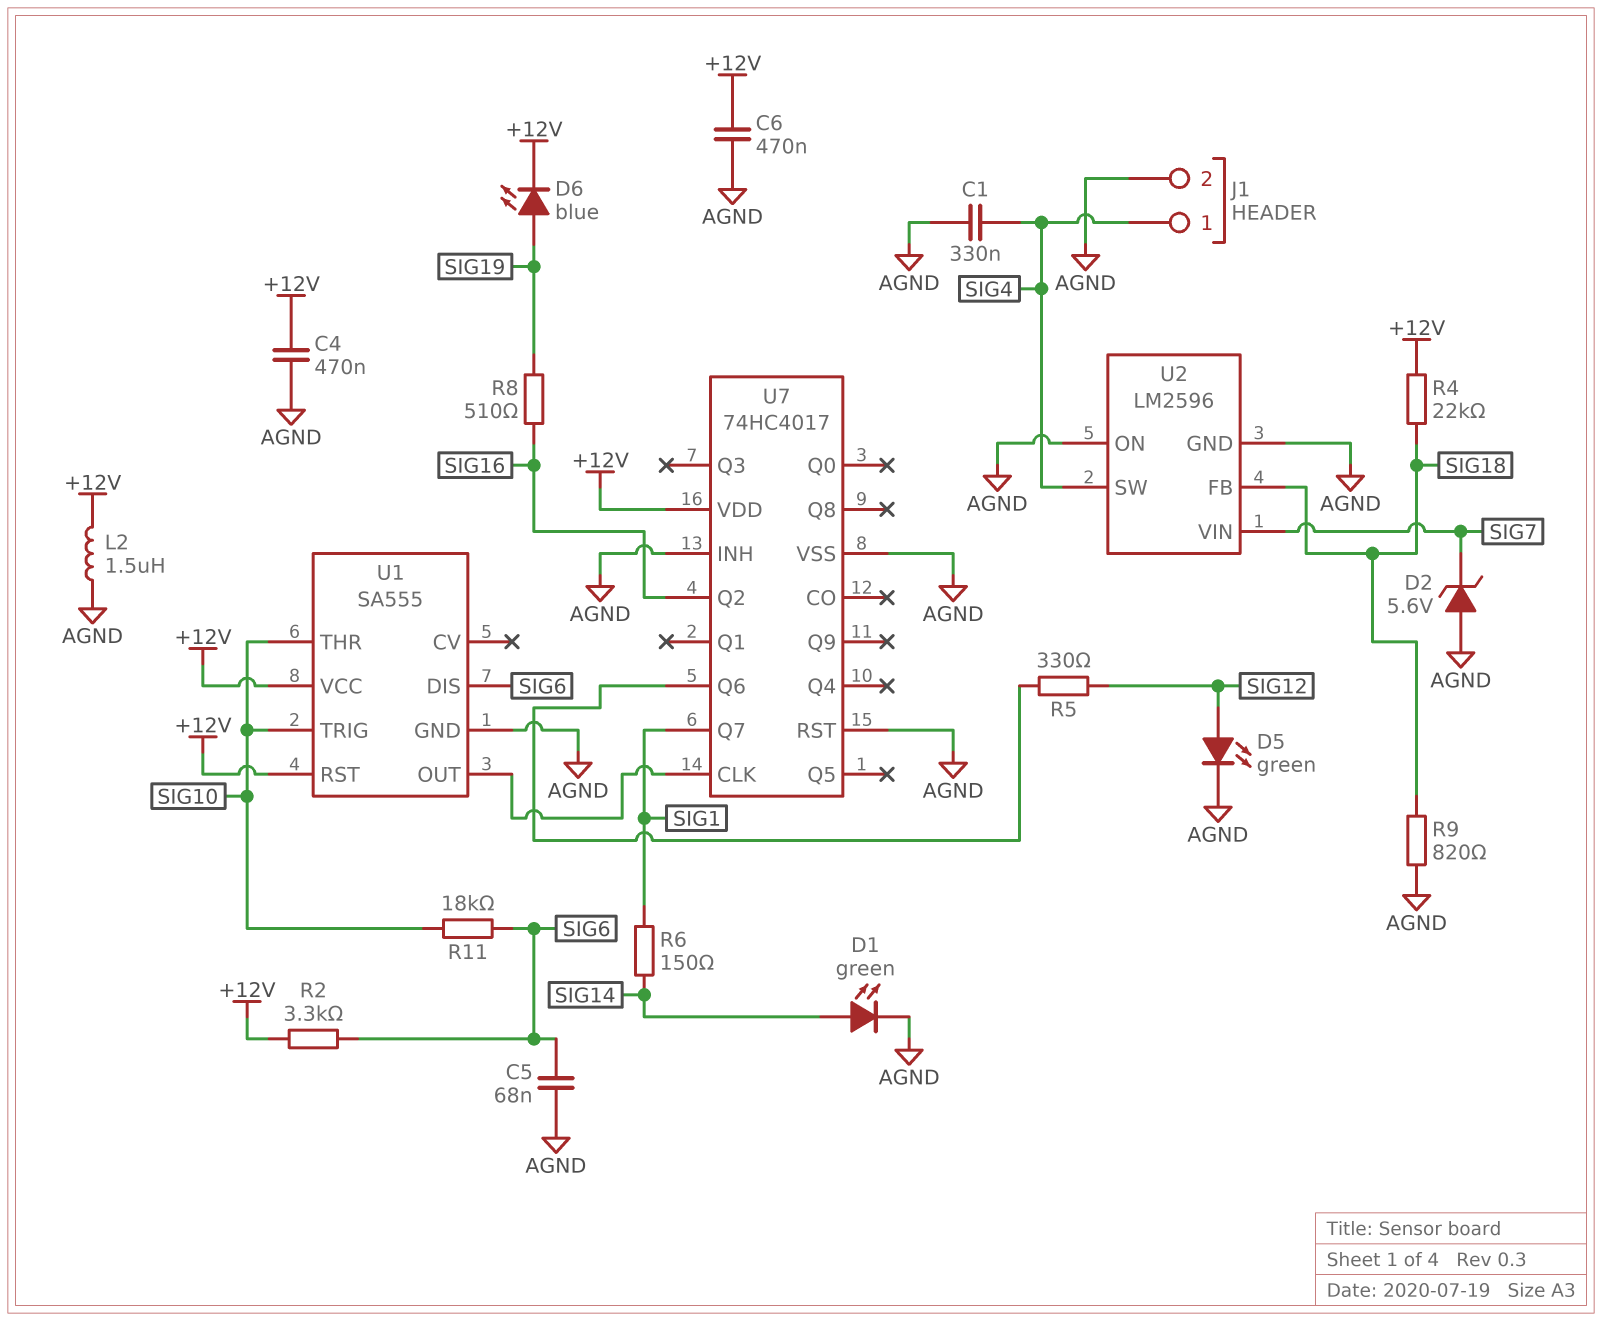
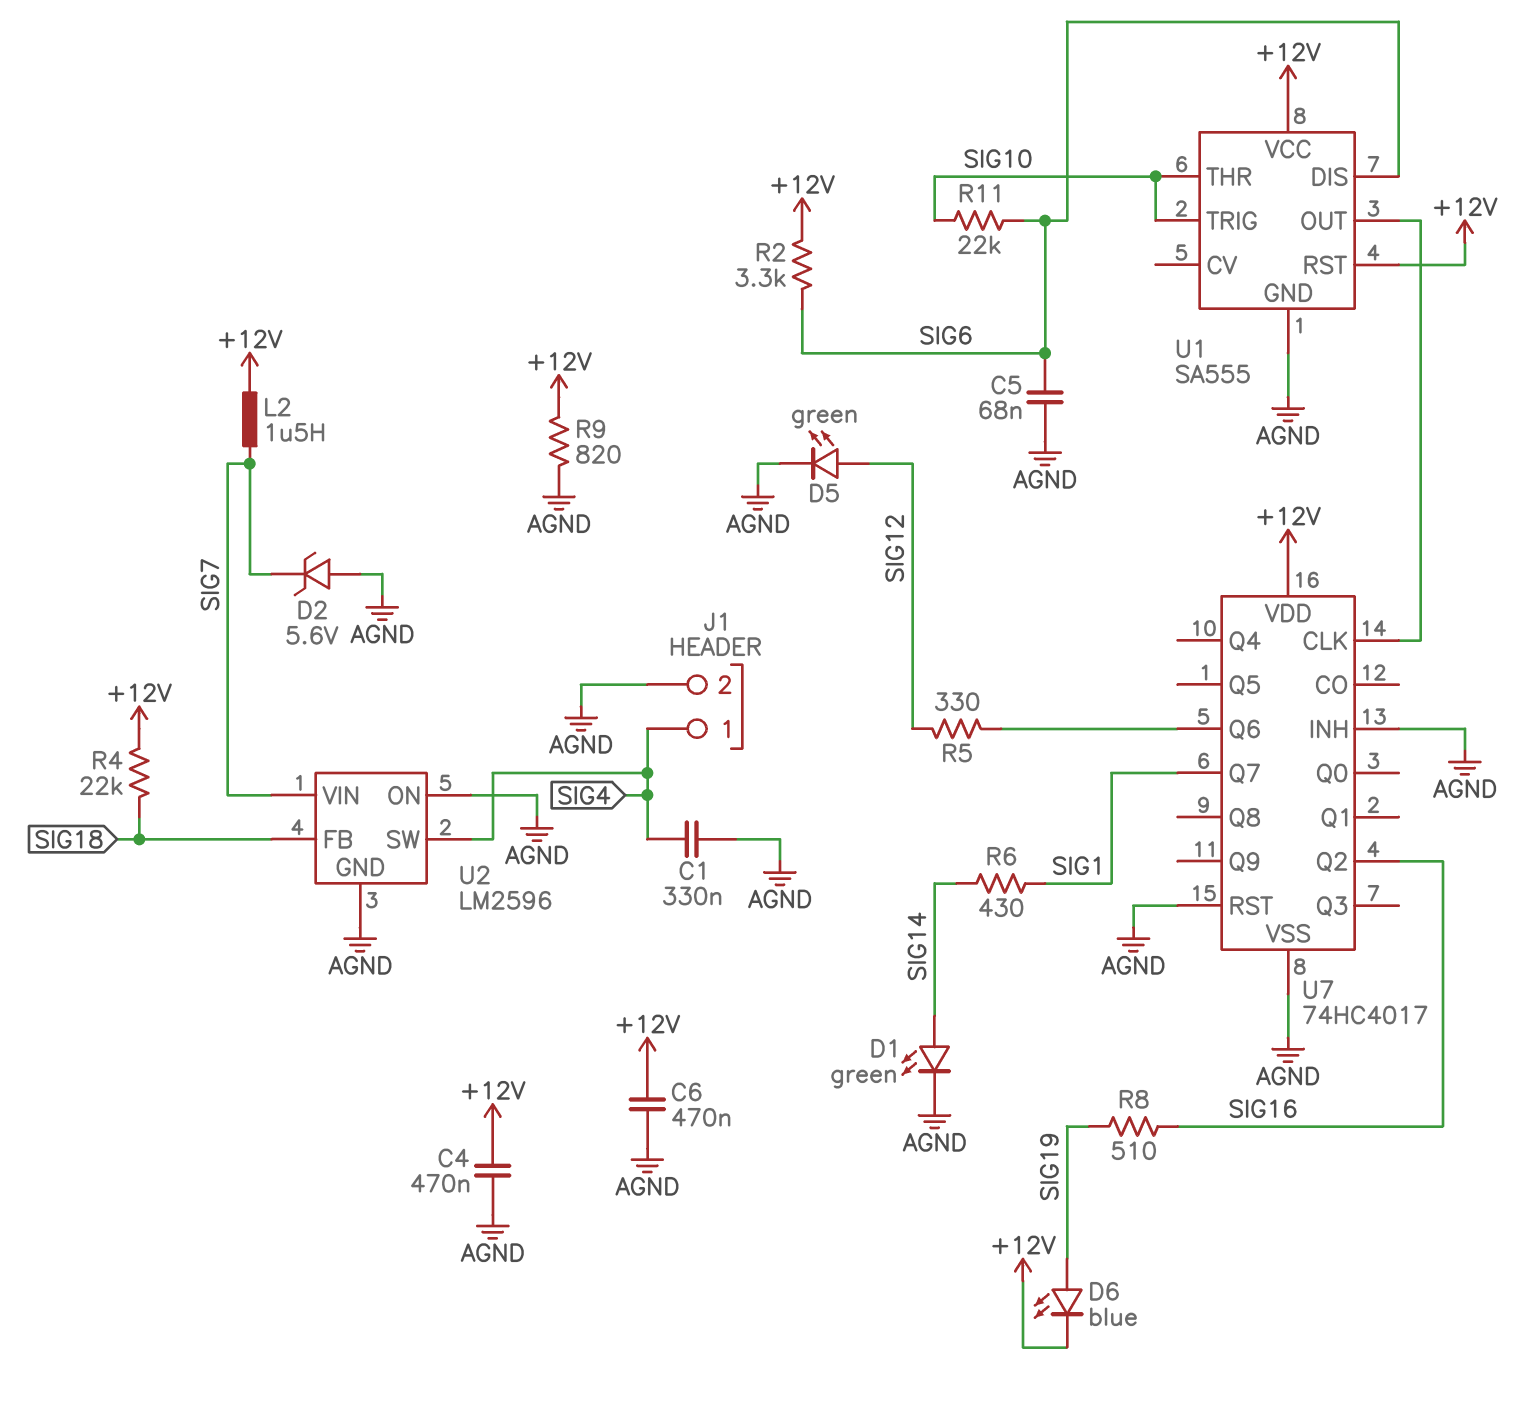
L2: 1.5uH (+12V, AGND) -> 1.5uH (+12V, SIG7)
R6: 150 (SIG1, SIG14) -> 430 (SIG1, SIG14)
R9: 820 (AGND, SIG18) -> 820 (+12V, AGND)
R11: 18k (SIG6, SIG10) -> 22k (SIG6, SIG10)

